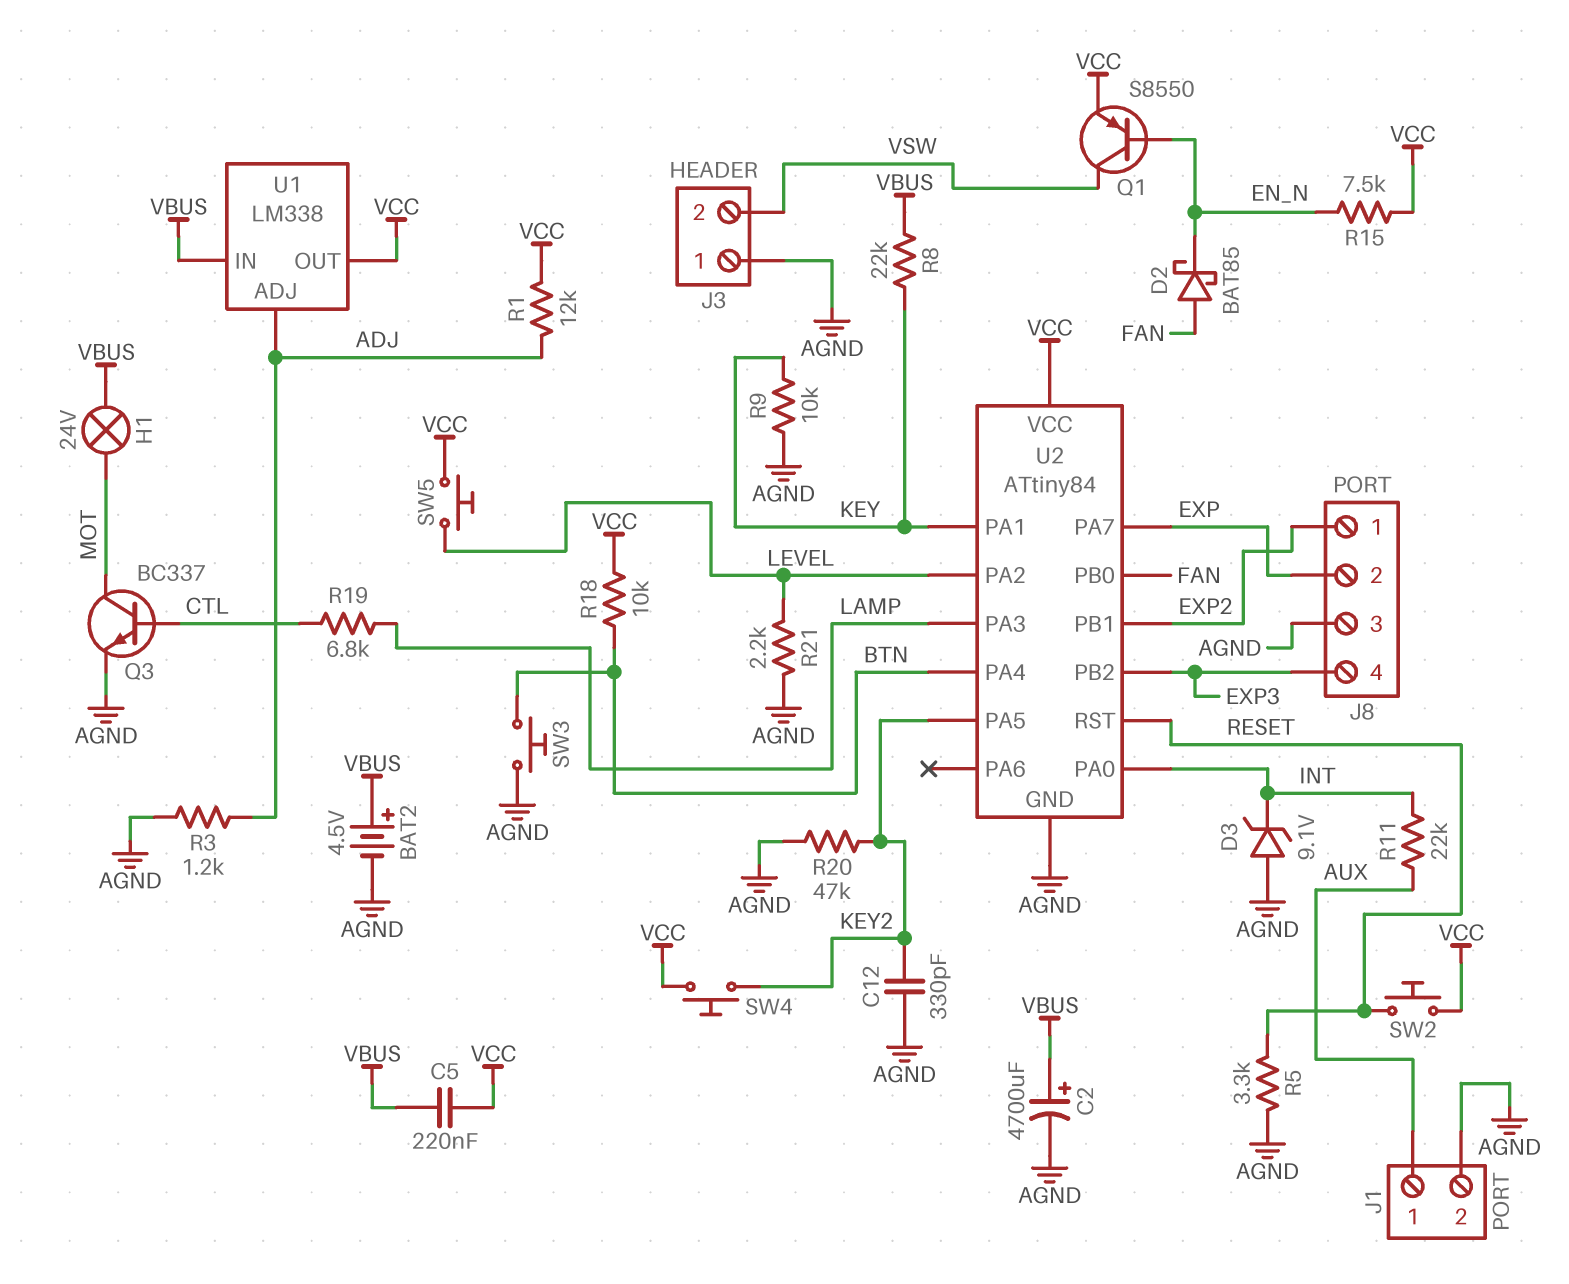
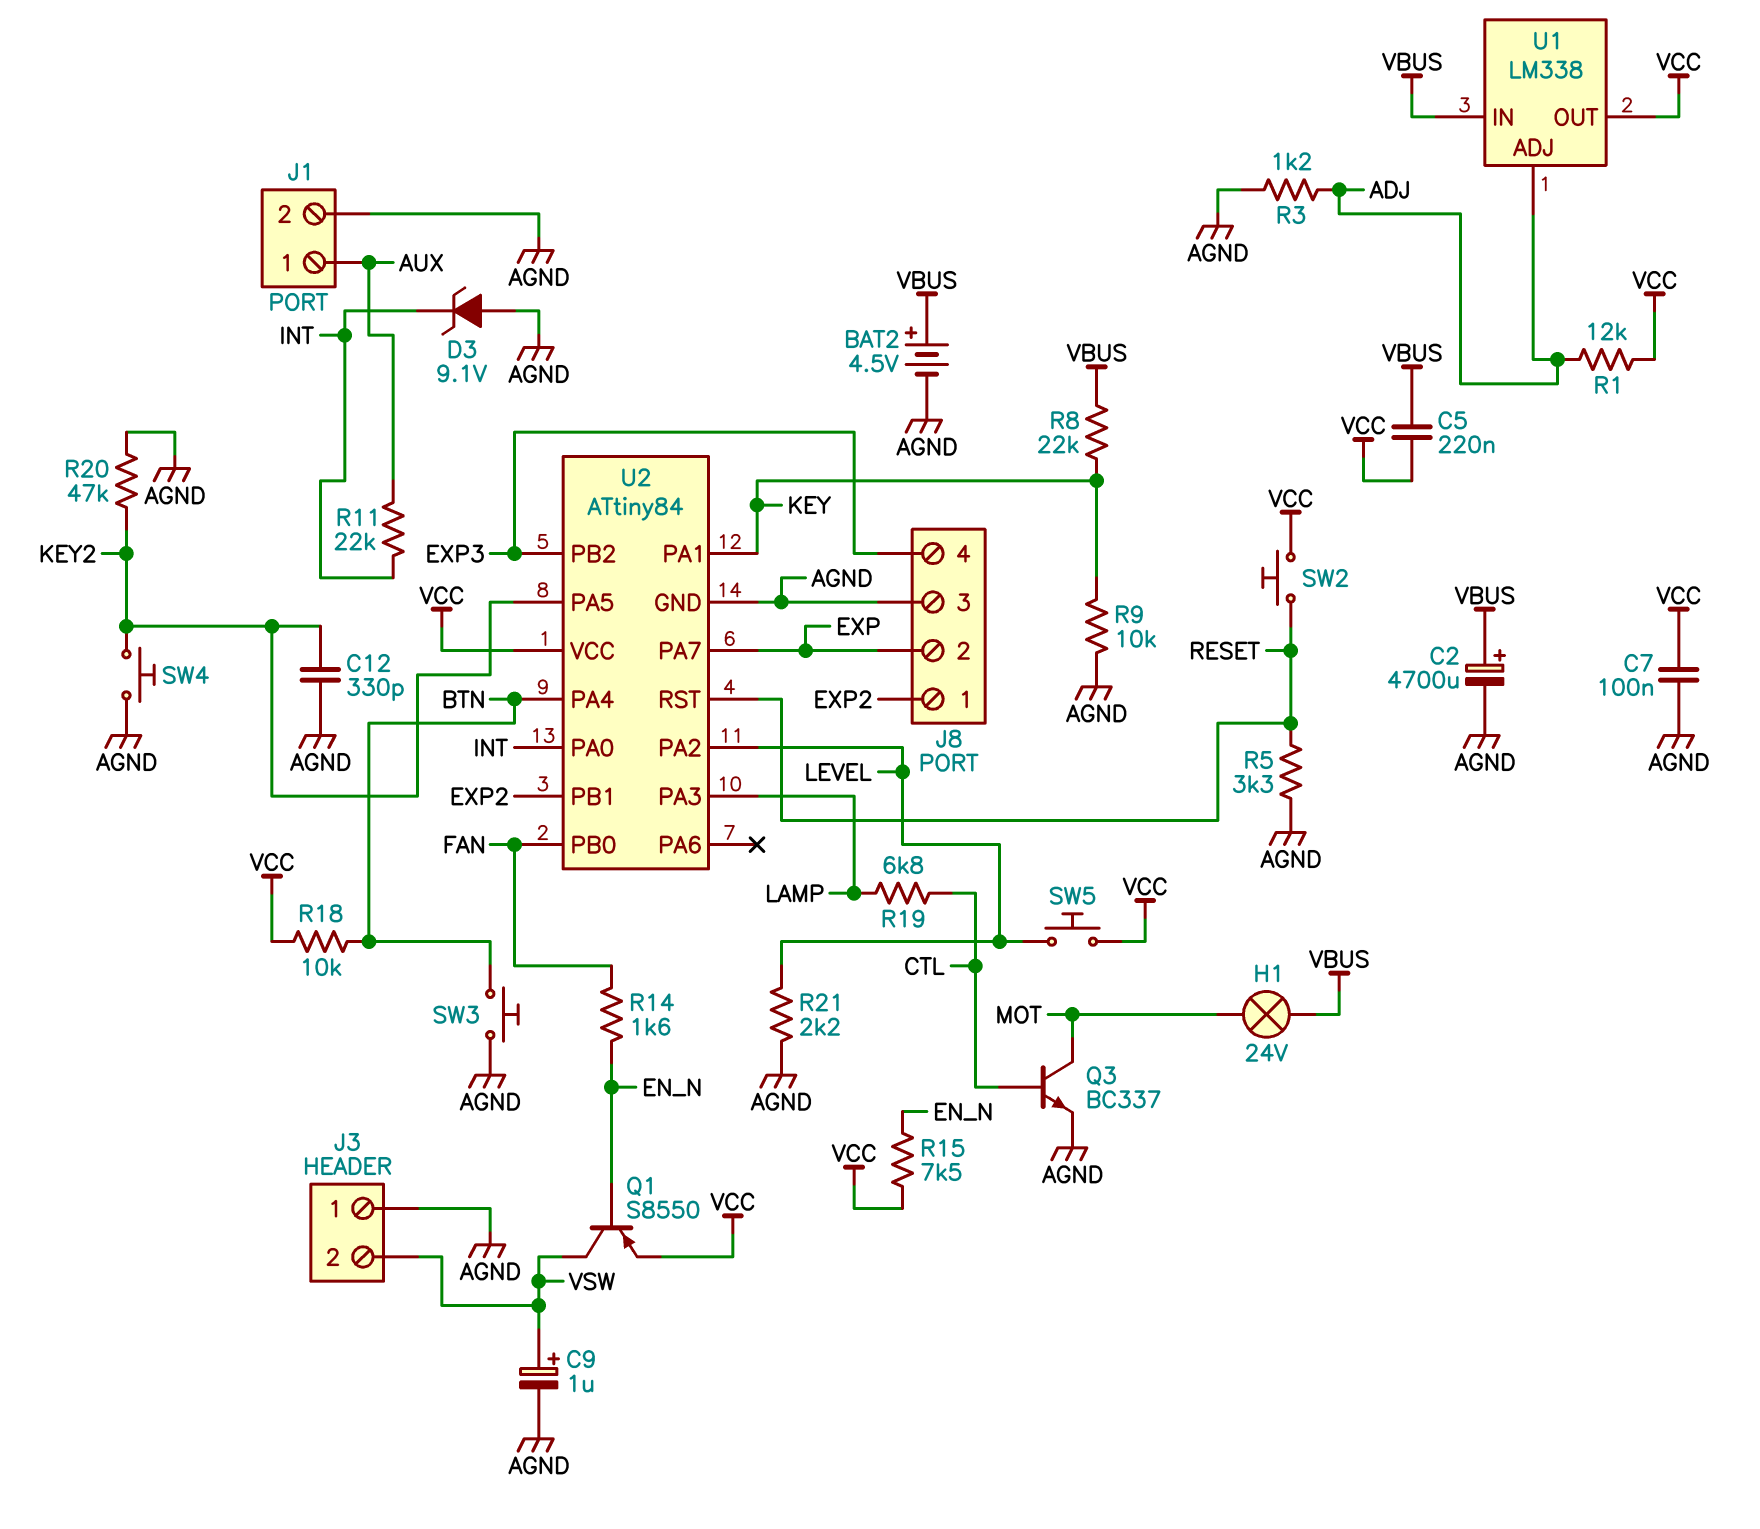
C7: none -> 100nF (AGND, VCC)
C9: none -> 1uF (plus VSW, minus AGND)
D2: schottky BAT85 (A FAN, K EN_N) -> none
R14: none -> 1.6k (EN_N, FAN)
SW4: button (KEY2, VCC) -> button (AGND, KEY2)

